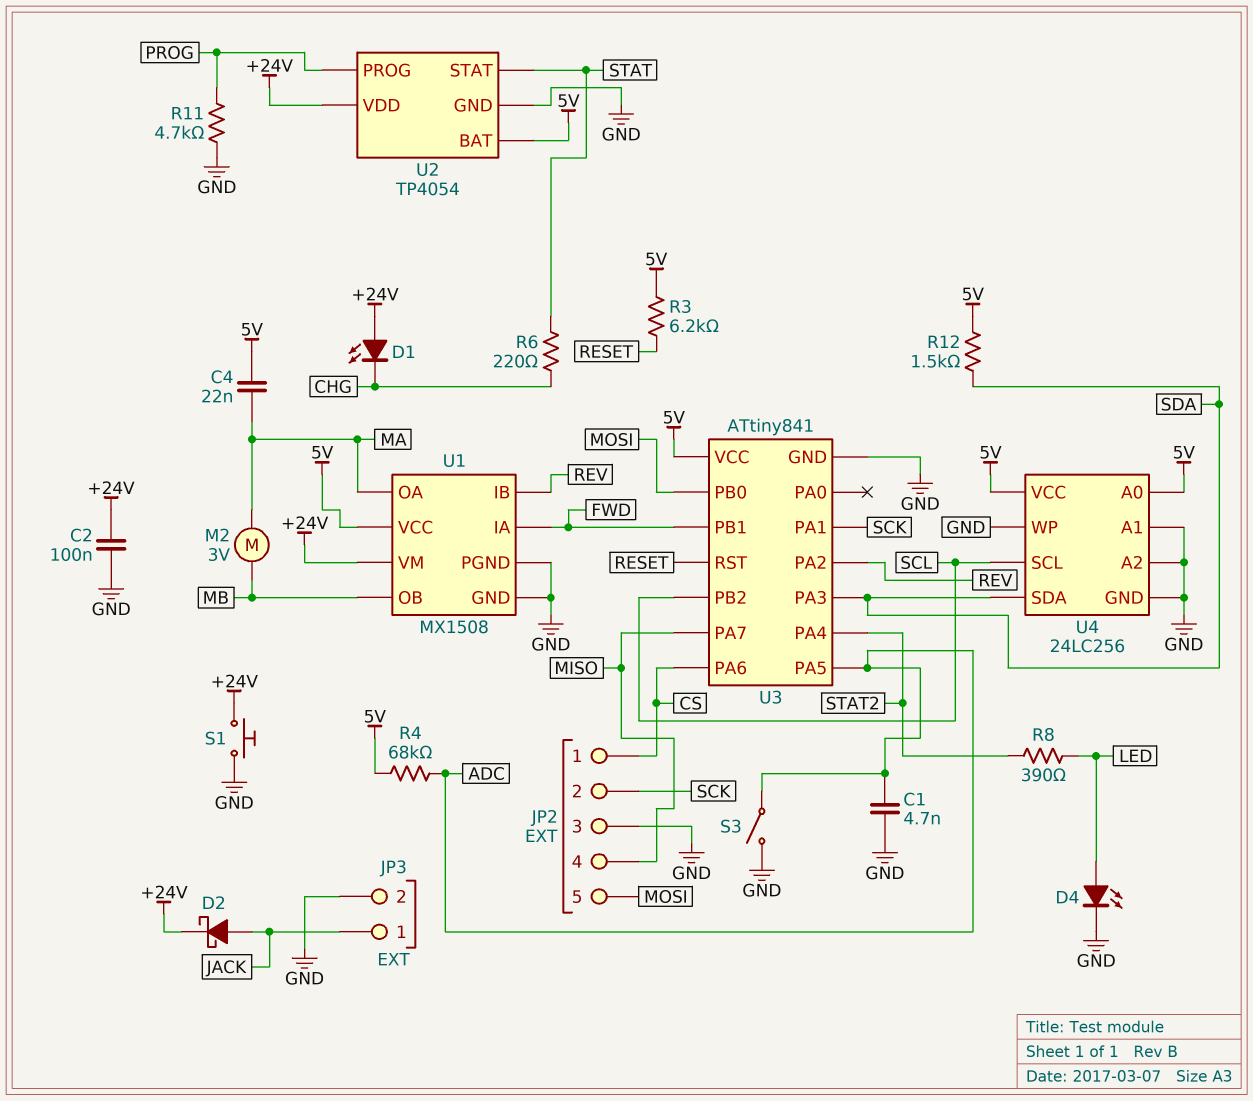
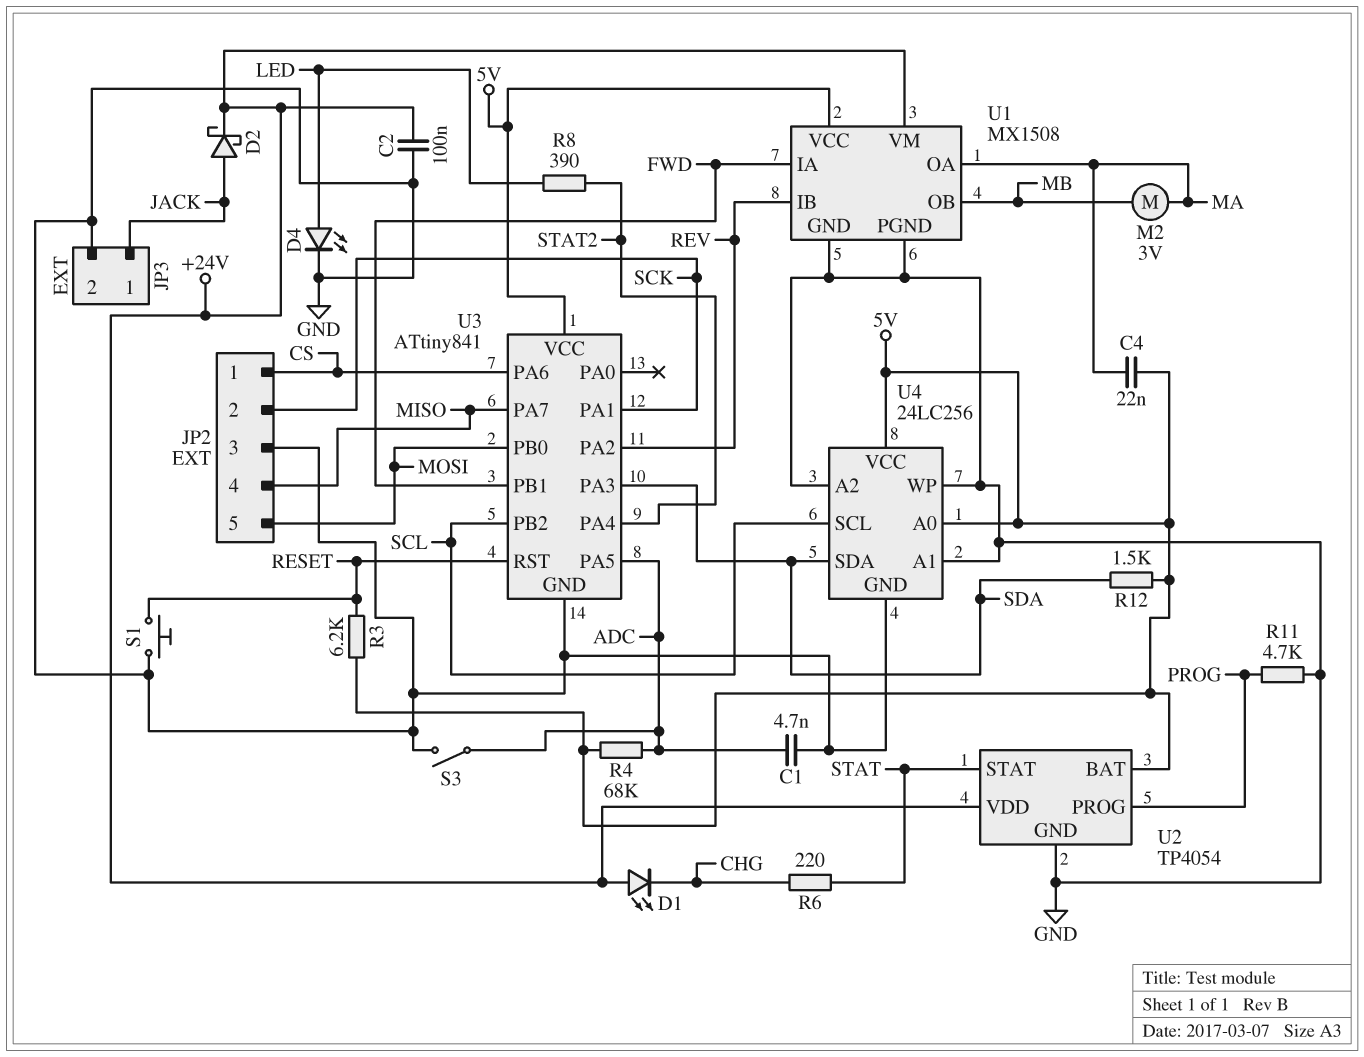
S1: button (+24V, GND) -> button (GND, RESET)

